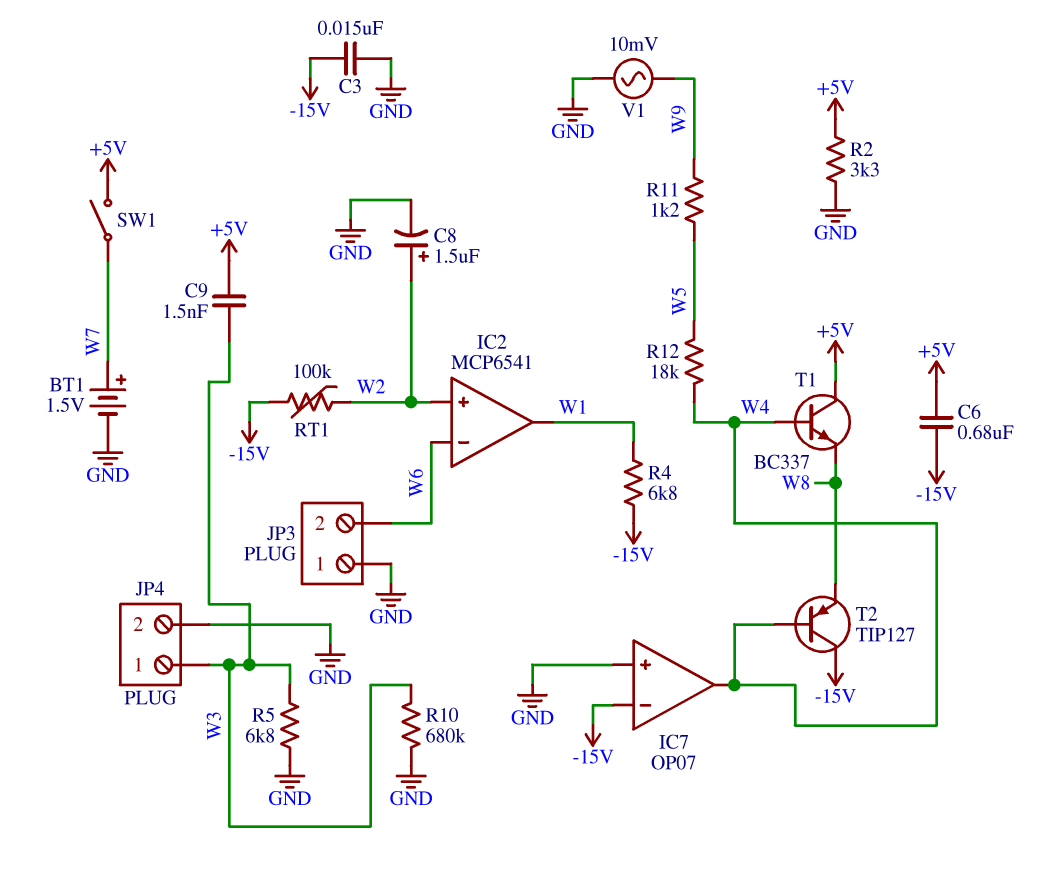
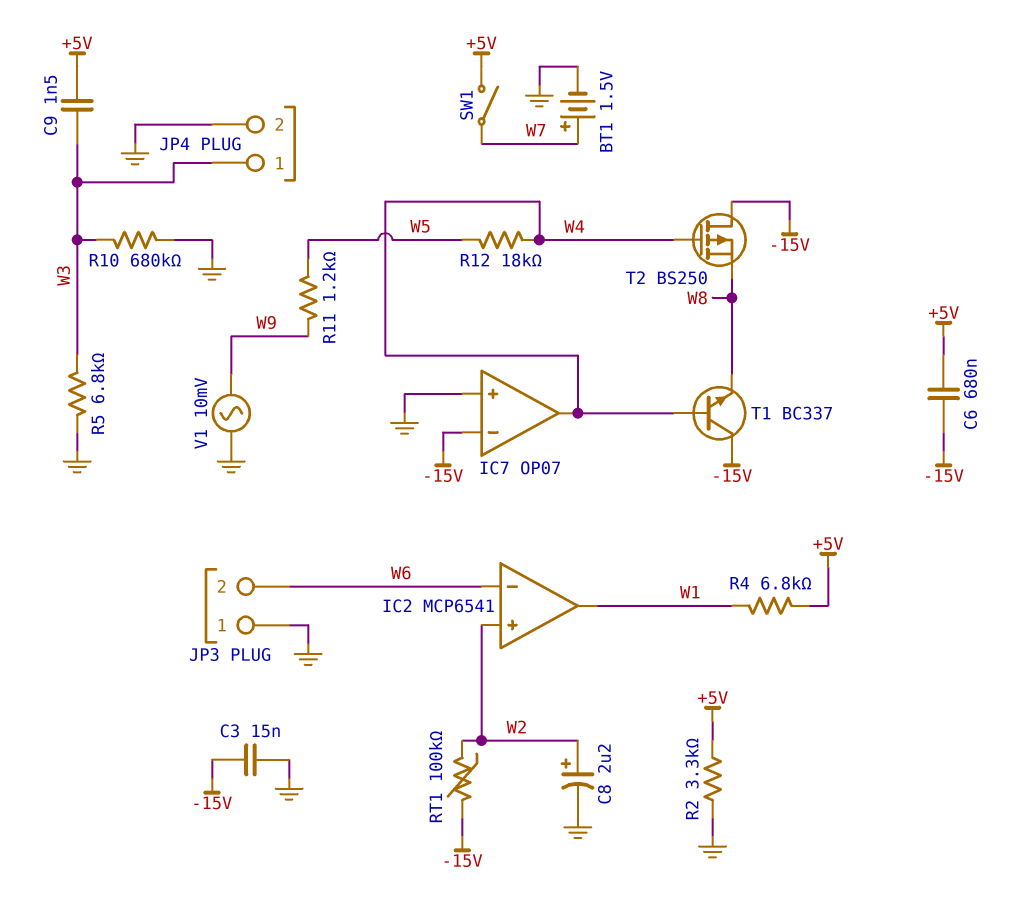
C8: 1.5uF (plus W2, minus GND) -> 2.2uF (plus W2, minus GND)
R4: 6.8k (-15V, W1) -> 6.8k (+5V, W1)
T1: NPN BC337 (B W4, C +5V, E W8) -> NPN BC337 (B W4, C -15V, E W8)
T2: PNP TIP127 (B W4, C -15V, E W8) -> PMOS BS250 (G W4, D -15V, S W8)

